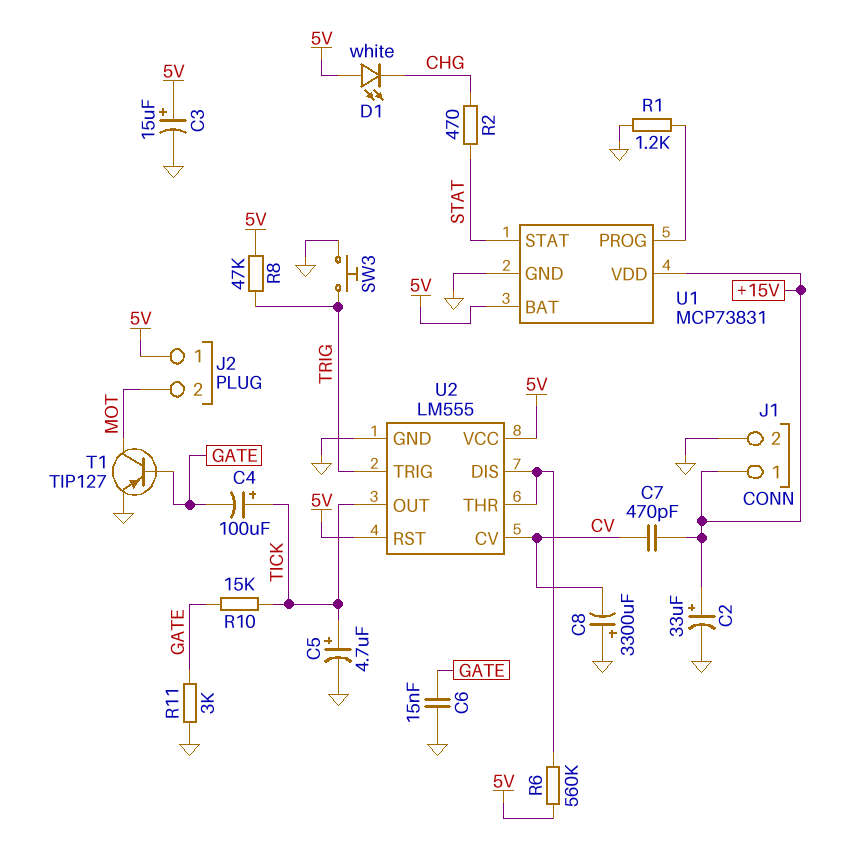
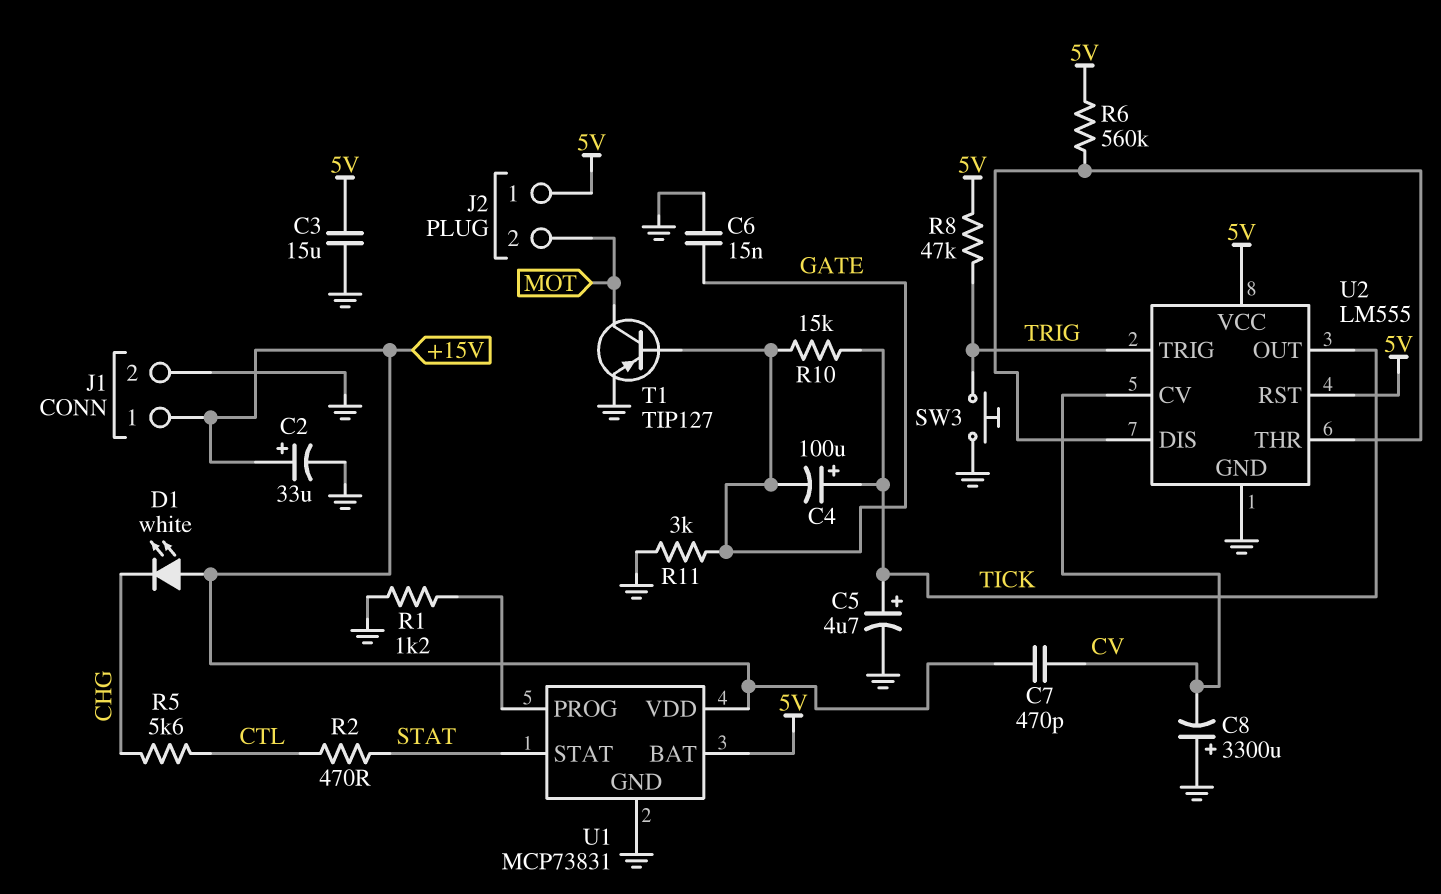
C3: 15uF (plus 5V, minus GND) -> 15uF (5V, GND)
D1: LED white (A 5V, K CHG) -> LED white (A +15V, K CHG)
R2: 470 (CHG, STAT) -> 470 (CTL, STAT)
R5: none -> 5.6k (CHG, CTL)

